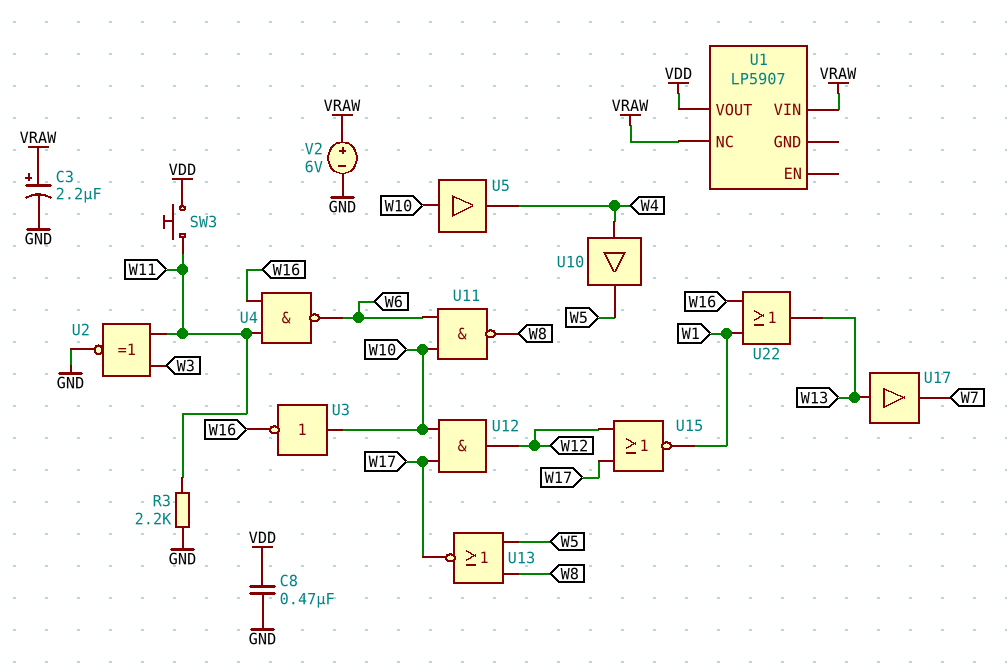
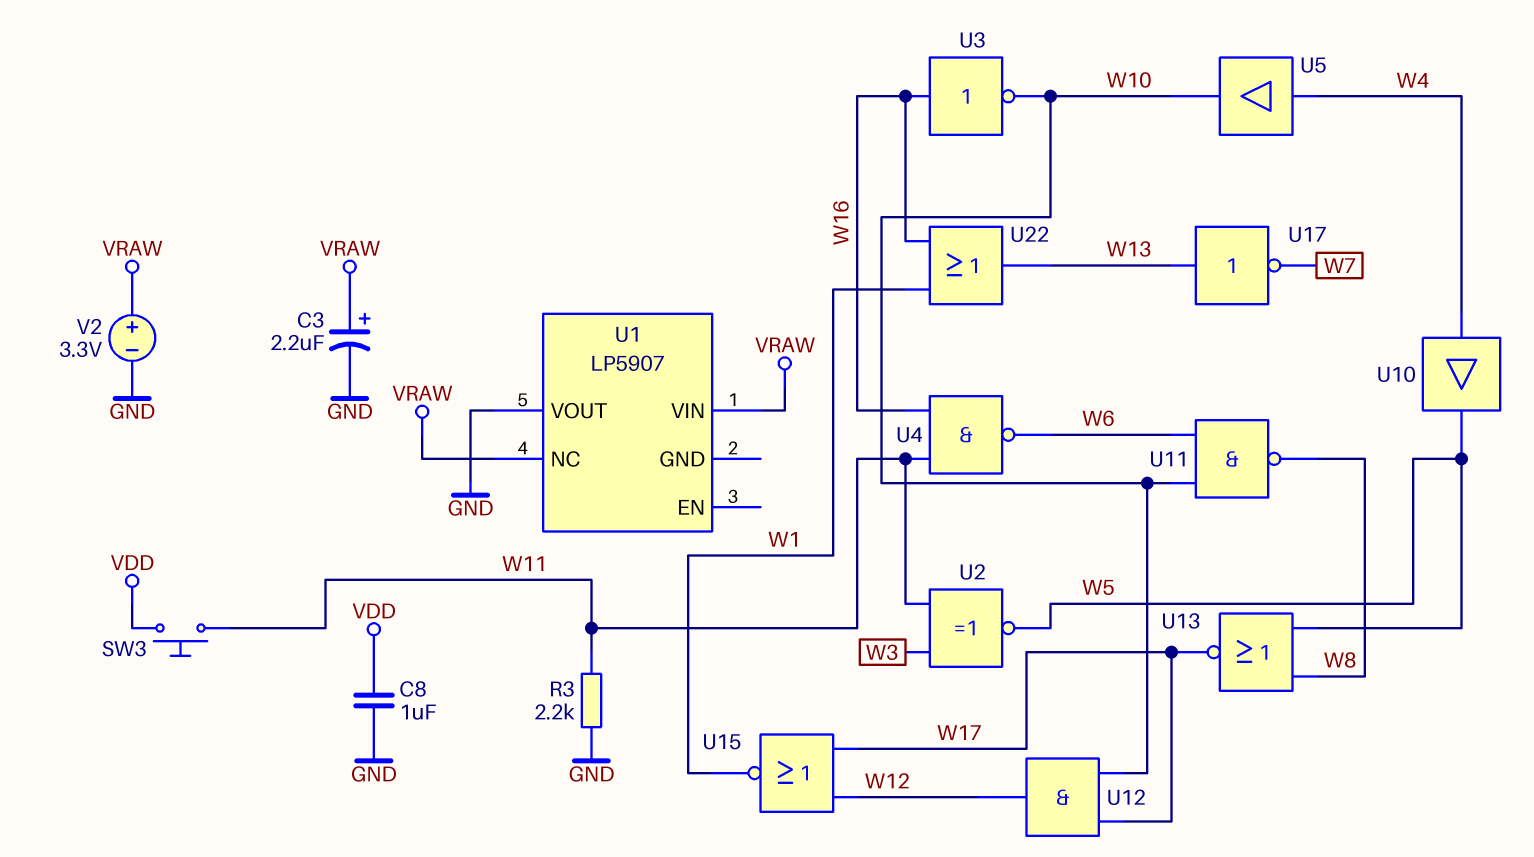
C8: 470nF (GND, VDD) -> 1uF (GND, VDD)
U1 pin VOUT: VDD -> GND
U2: XNOR (in W3, in W11, out GND) -> XNOR (in W3, in W11, out W5)
U3: NOT (in W10, out W16) -> NOT (in W16, out W10)
U5: buffer (in W10, out W4) -> buffer (in W4, out W10)
U17: buffer (in W13, out W7) -> NOT (in W13, out W7)
V2: 6V (plus VRAW, minus GND) -> 3.3V (plus VRAW, minus GND)

